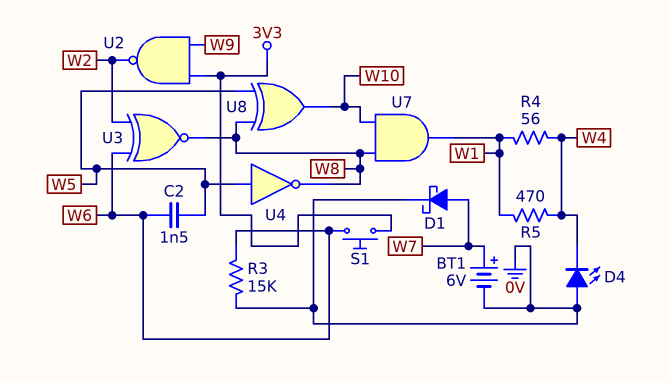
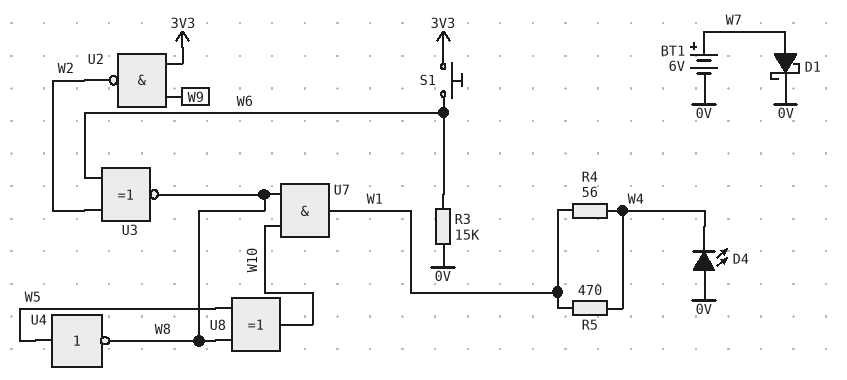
C2: 1.5nF (W5, W6) -> none

